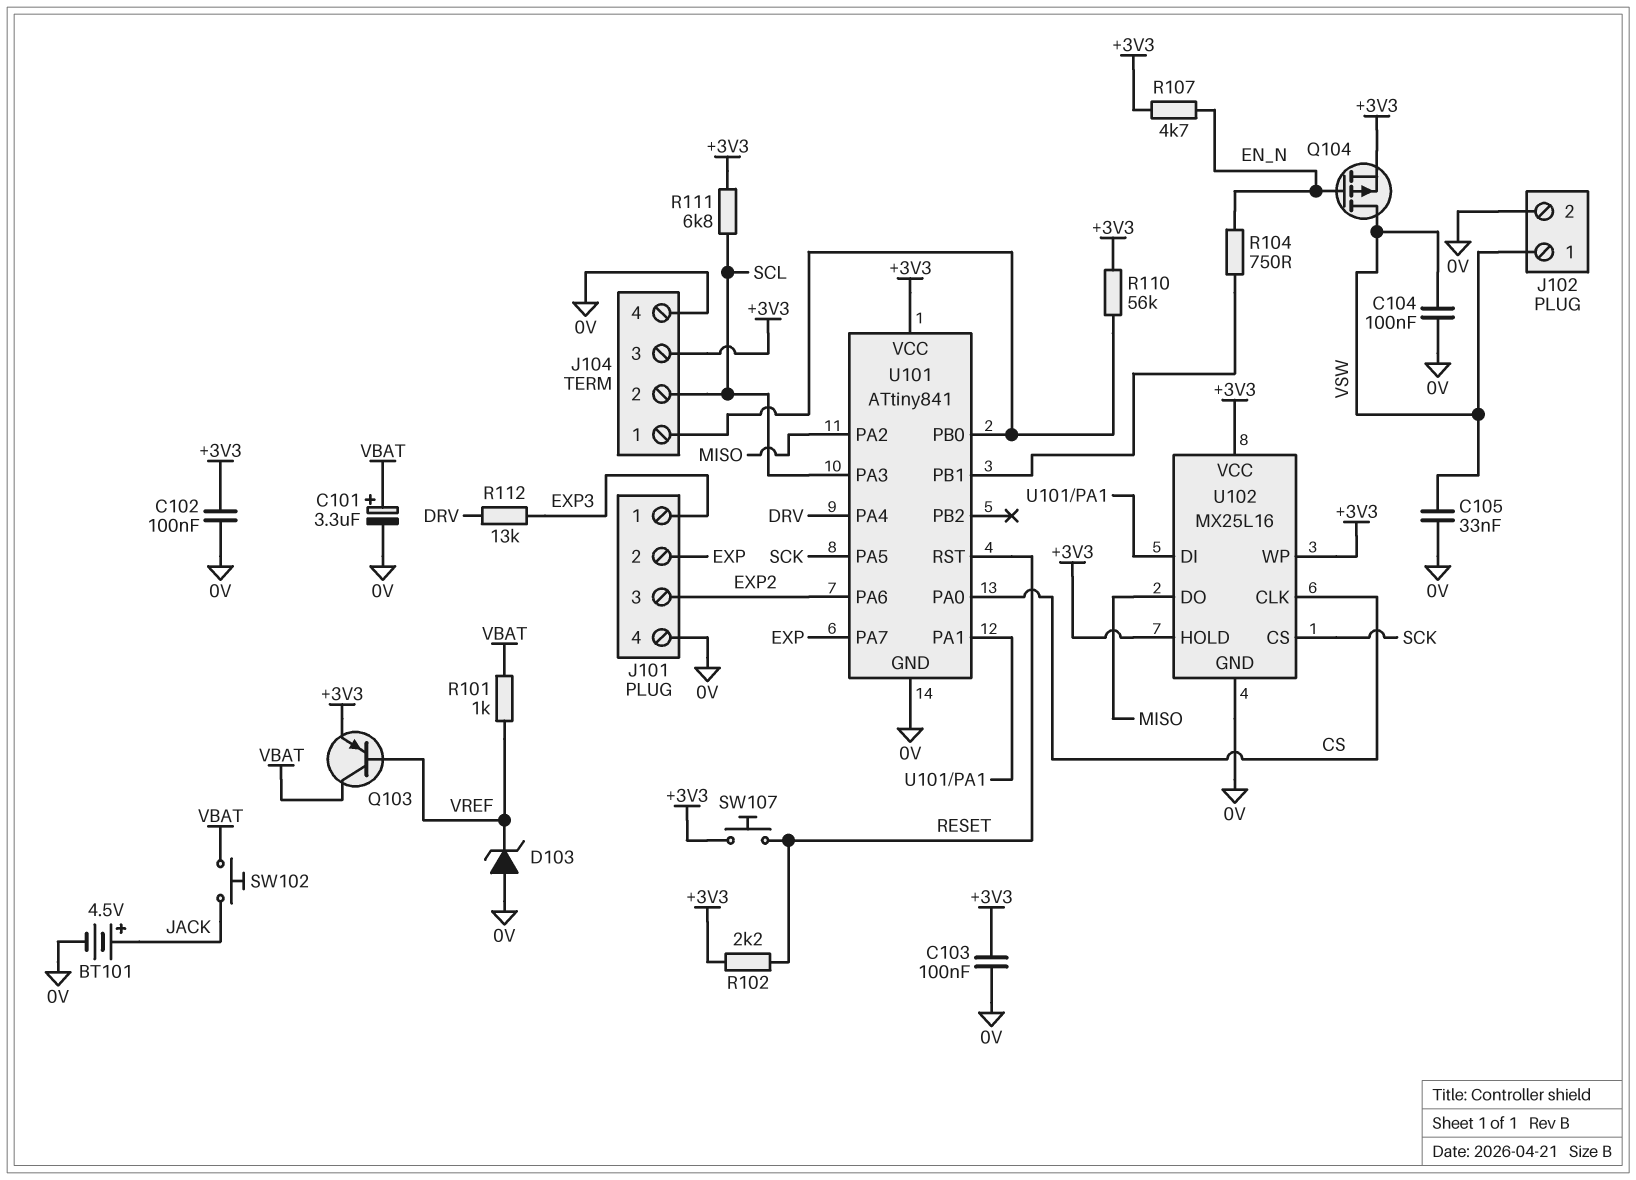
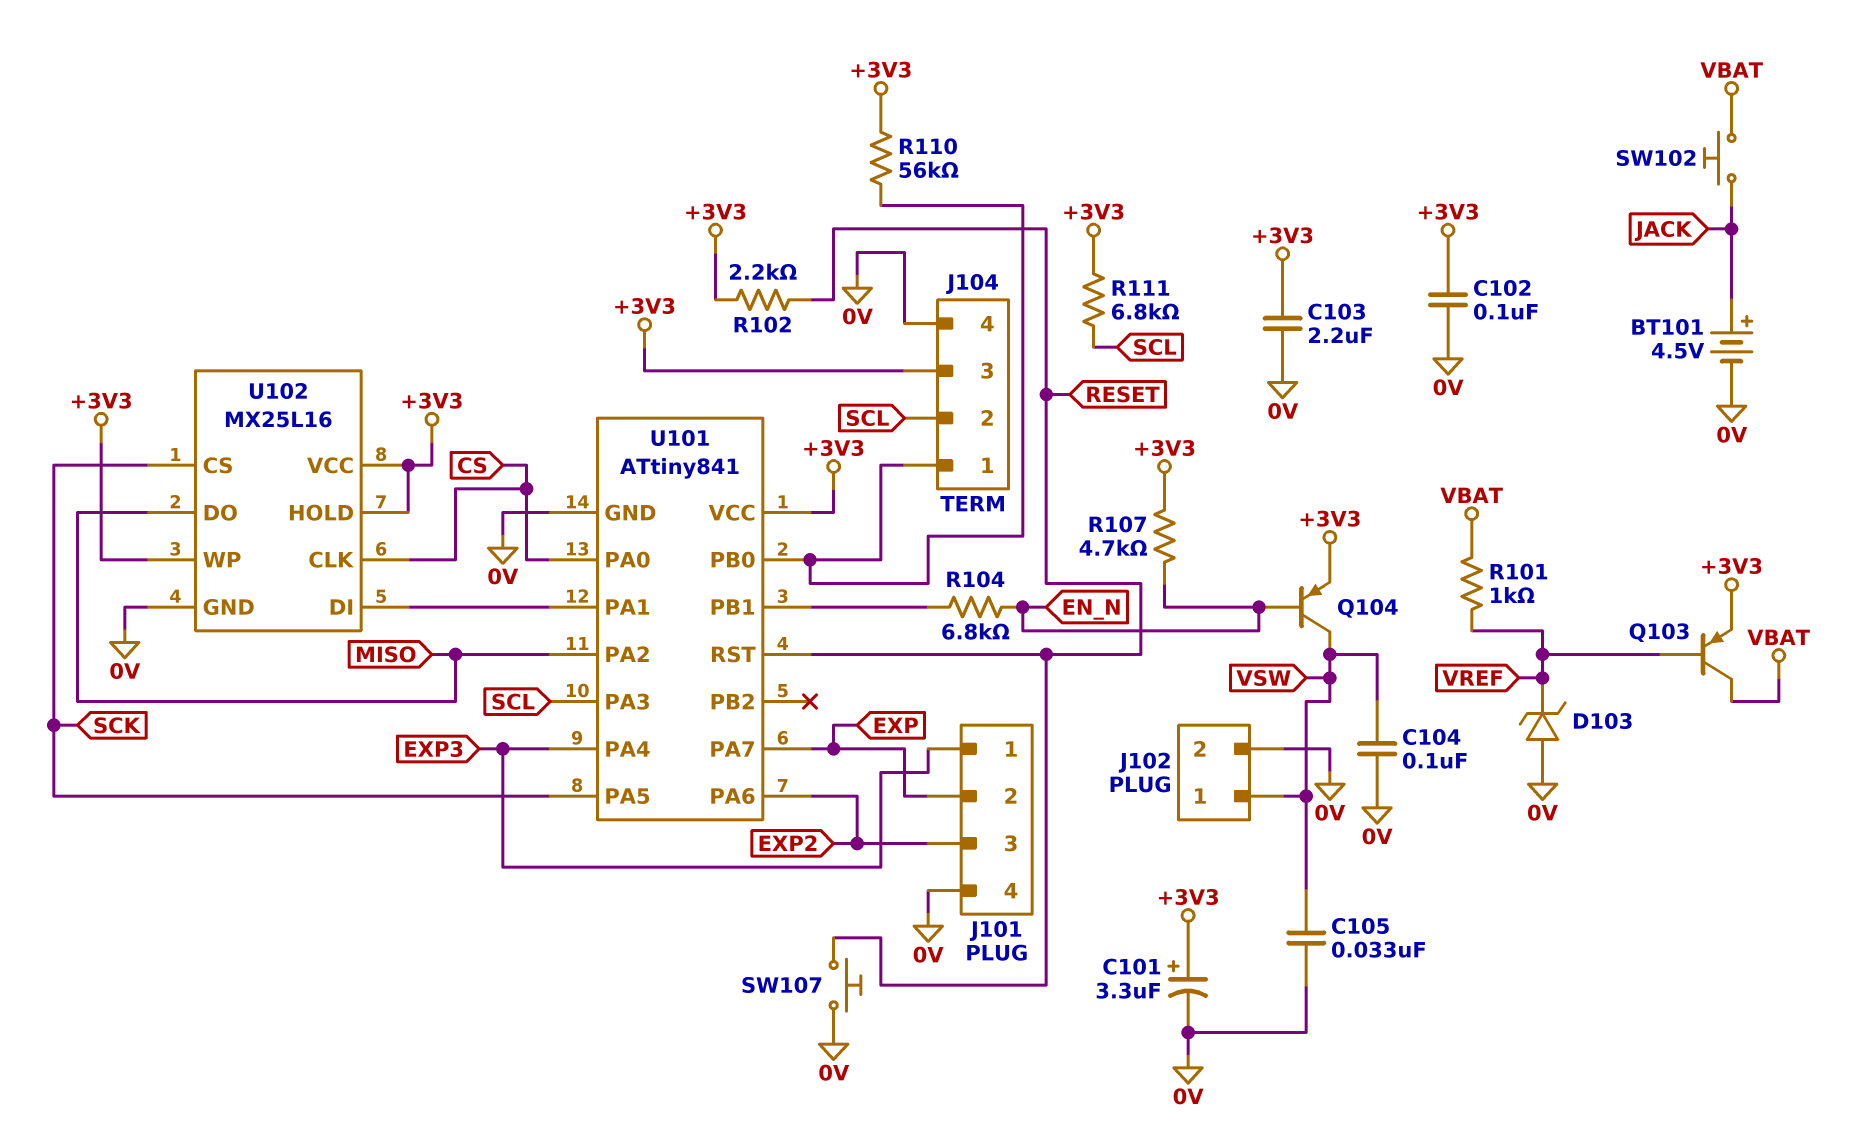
C101: 3.3uF (plus VBAT, minus 0V) -> 3.3uF (plus +3V3, minus 0V)
C103: 100nF (+3V3, 0V) -> 2.2uF (+3V3, 0V)
Q104: PMOS (G EN_N, D VSW, S +3V3) -> PNP (B EN_N, C VSW, E +3V3)
R104: 750 (EN_N, U101/PB1) -> 6.8k (EN_N, U101/PB1)
R112: 13k (DRV, EXP3) -> none
SW107: button (+3V3, RESET) -> button (0V, RESET)
U101 pin PA4: DRV -> EXP3

